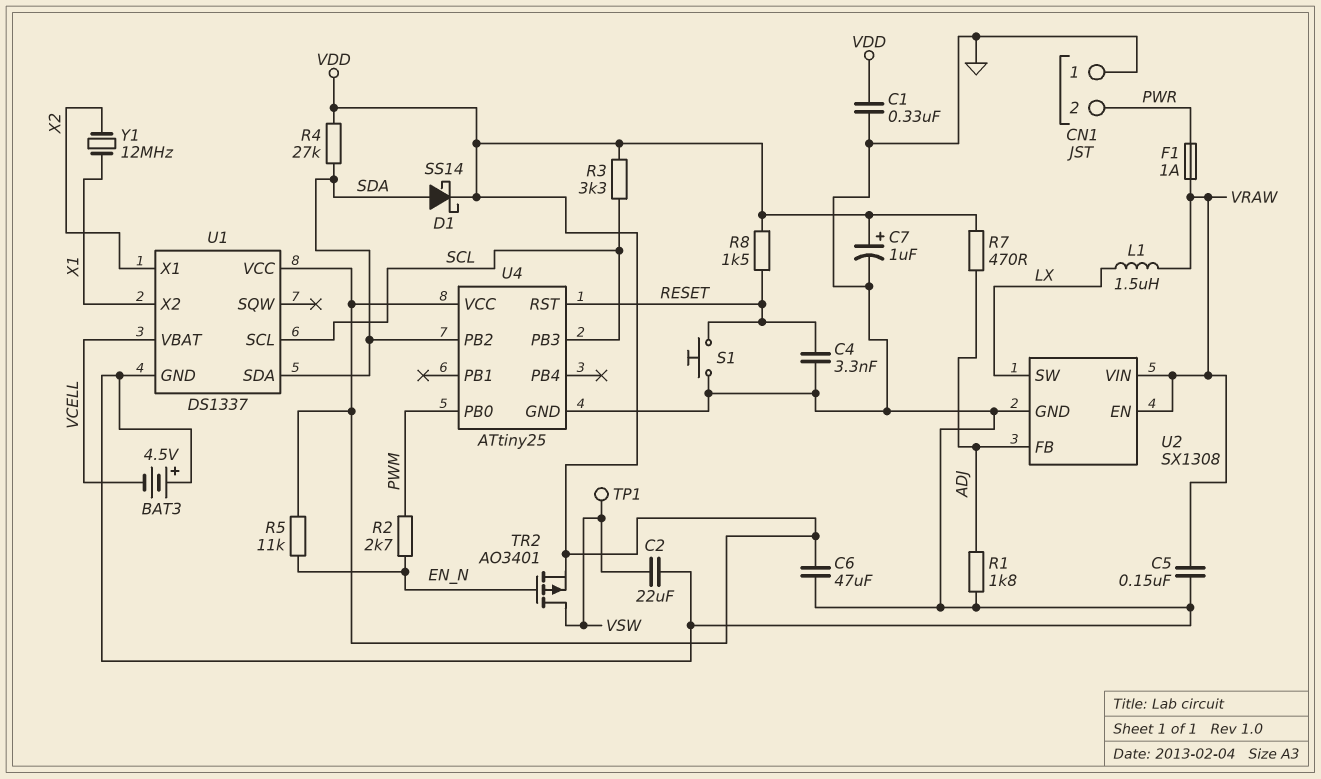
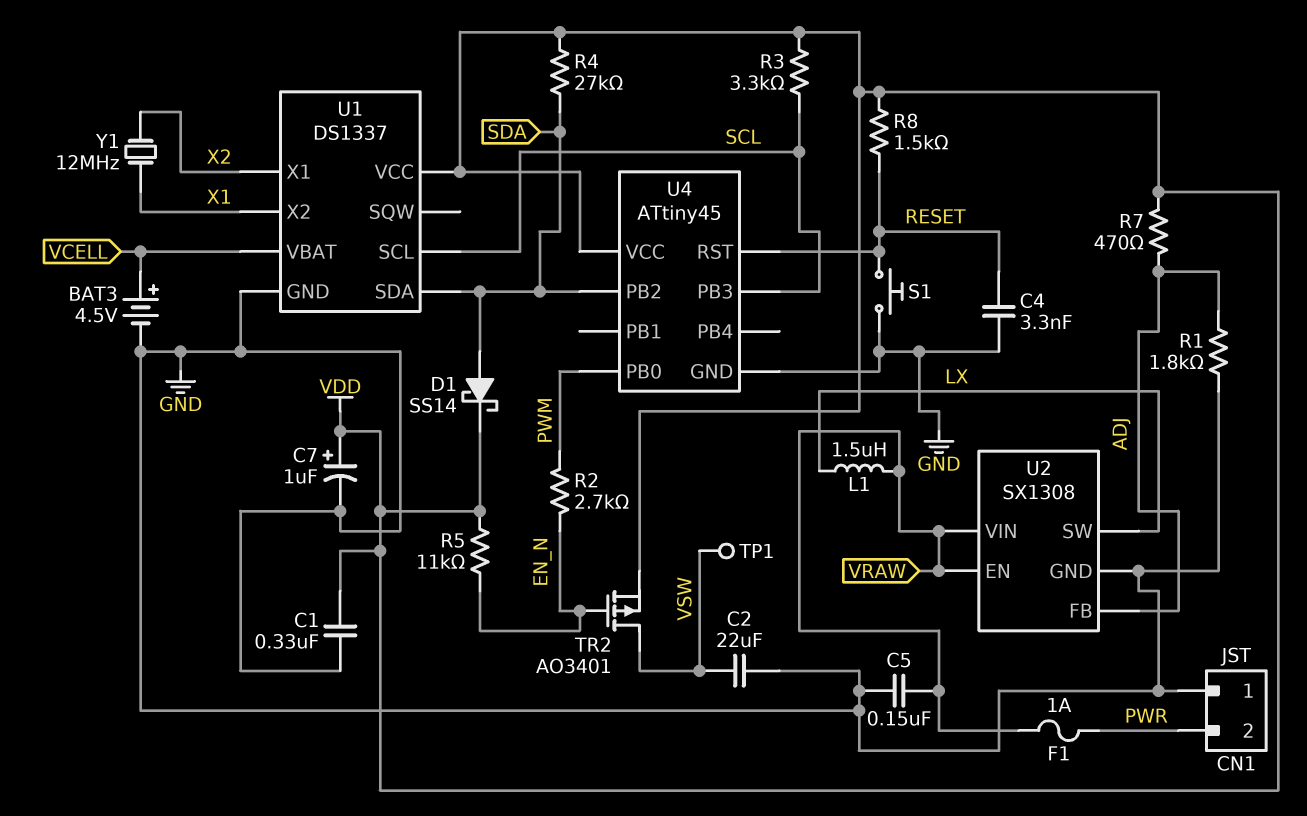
BAT3: 4.5V (plus GND, minus VCELL) -> 4.5V (plus VCELL, minus GND)
C6: 47uF (GND, VDD) -> none
U4: ATtiny25 -> ATtiny45

